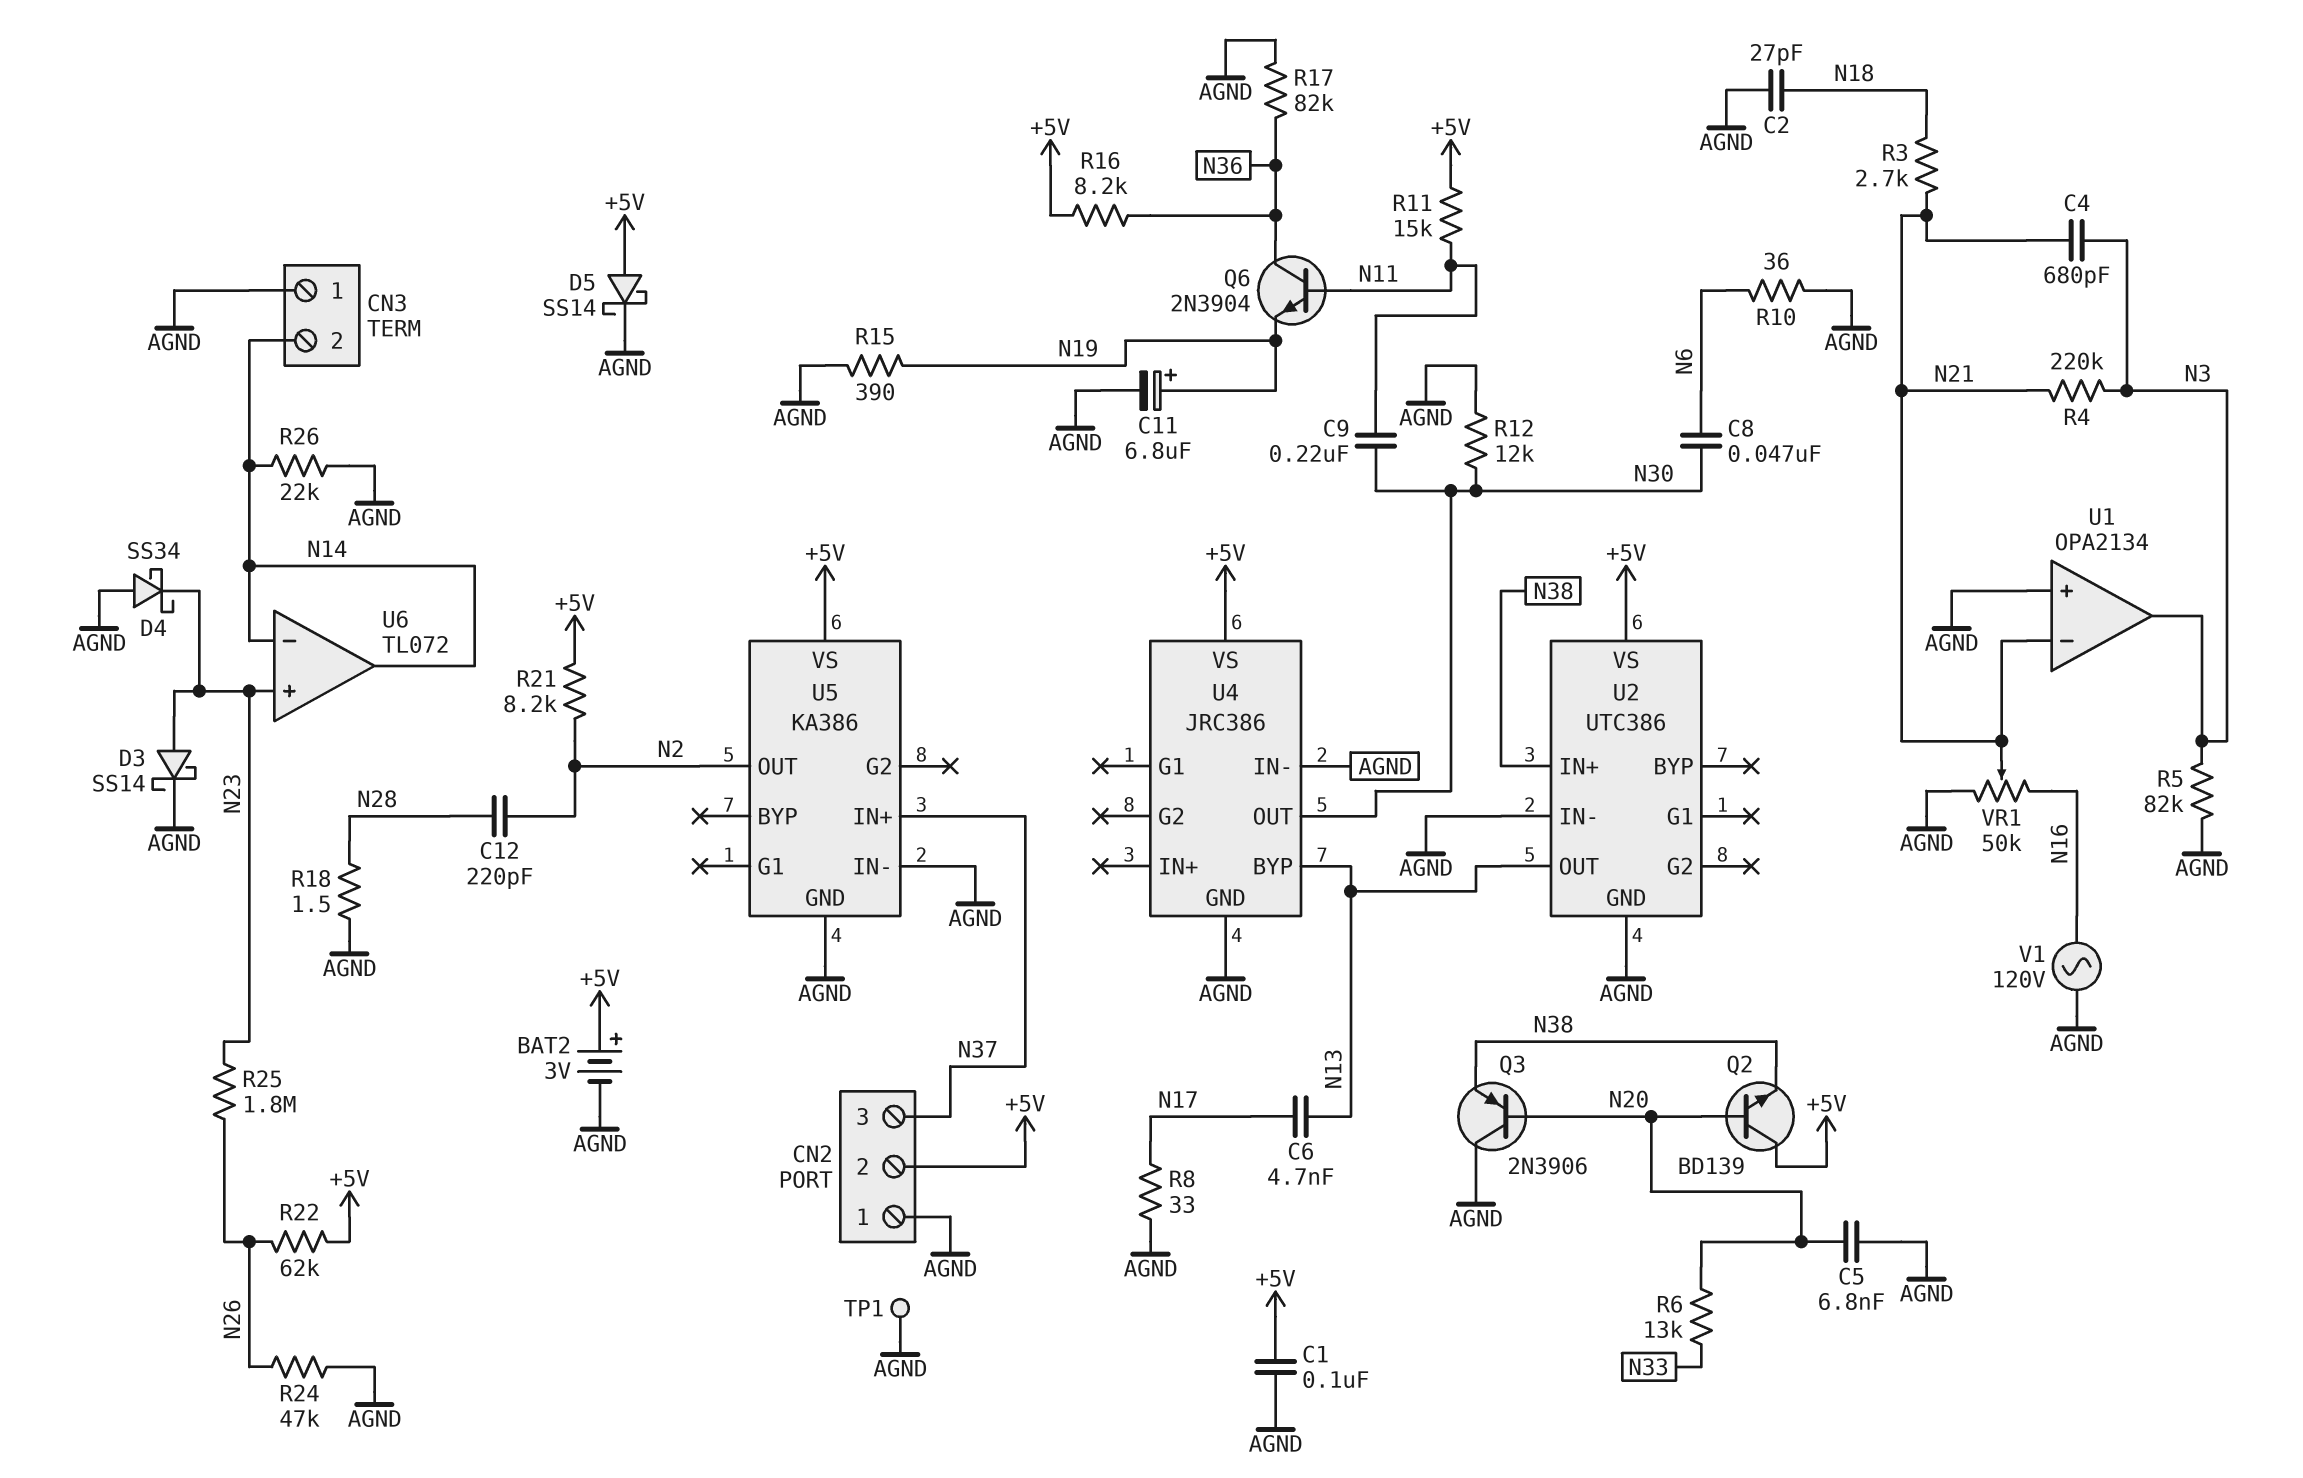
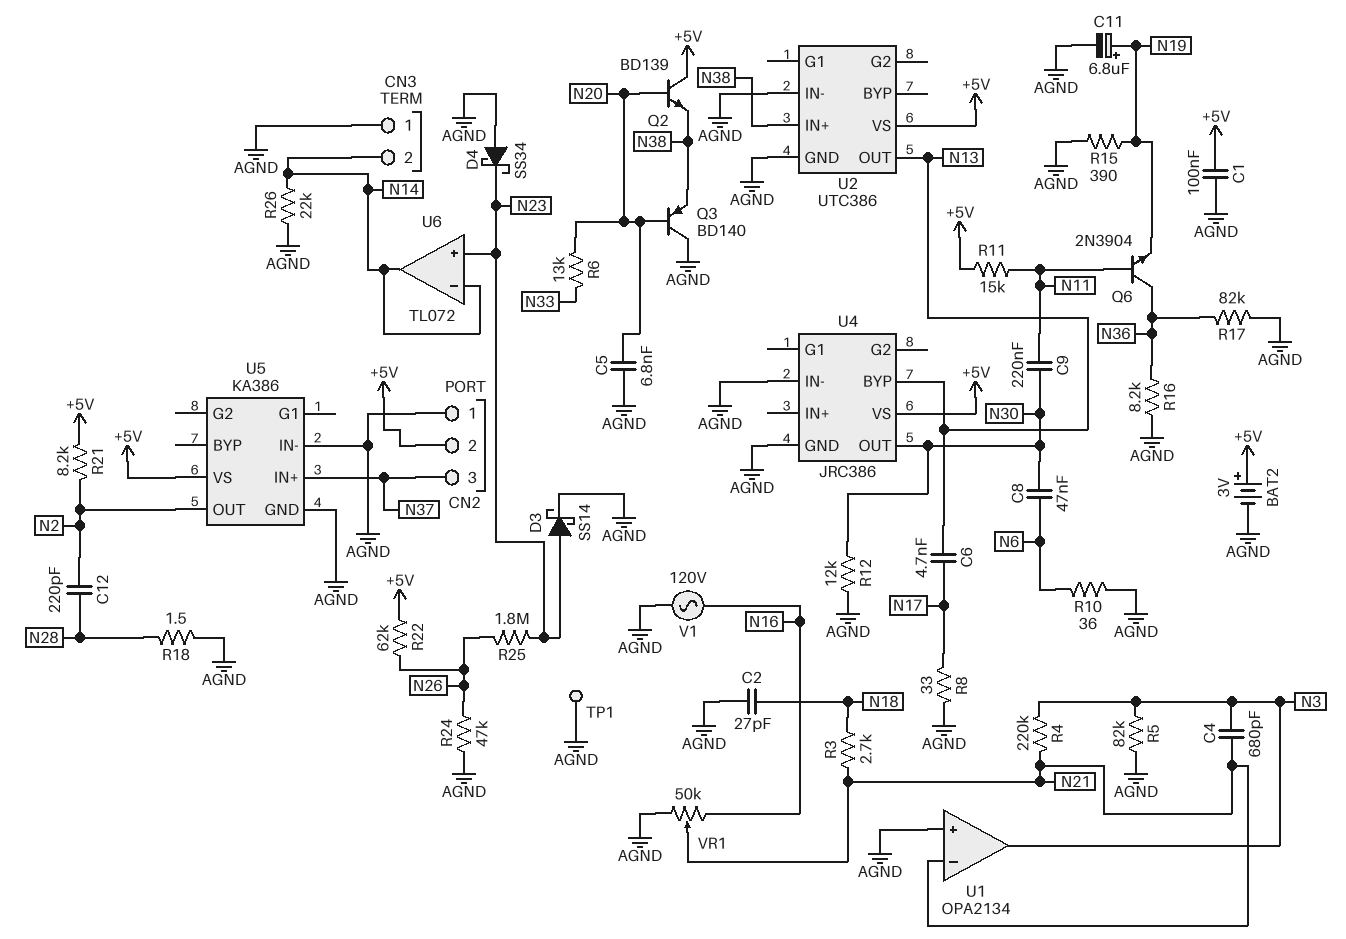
D5: schottky SS14 (A +5V, K AGND) -> none
Q3: PNP 2N3906 (B N20, C AGND, E N38) -> PNP BD140 (B N20, C AGND, E N38)
R16: 8.2k (+5V, N36) -> 8.2k (AGND, N36)

